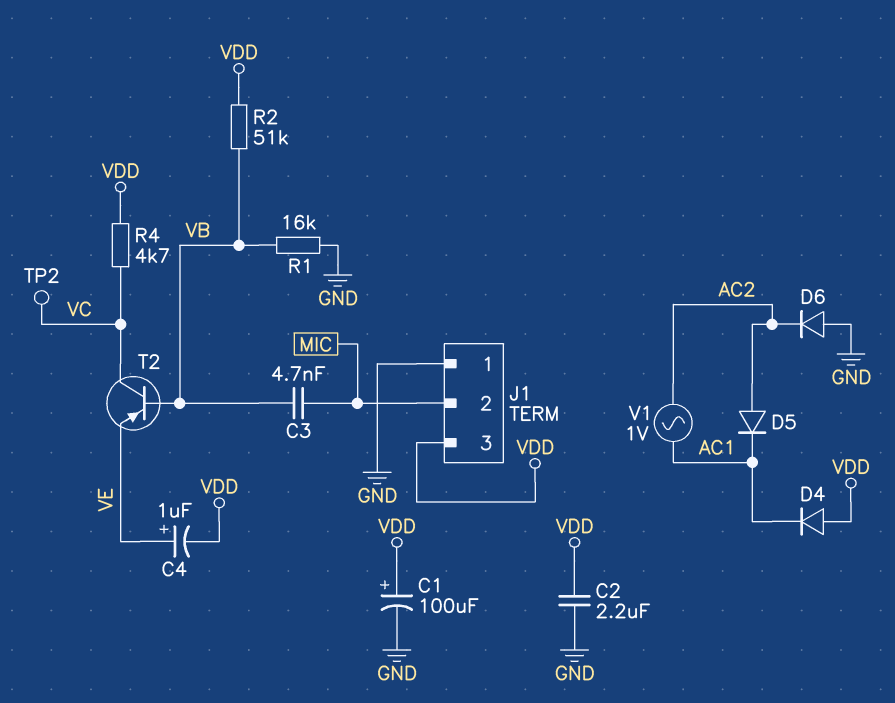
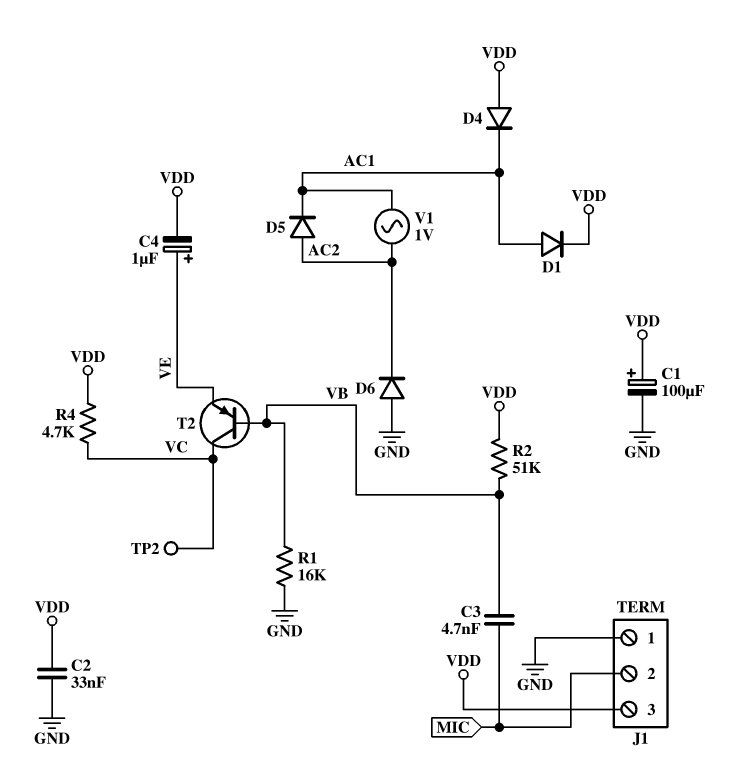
C2: 2.2uF (GND, VDD) -> 33nF (GND, VDD)
D1: none -> diode (A AC1, K VDD)

